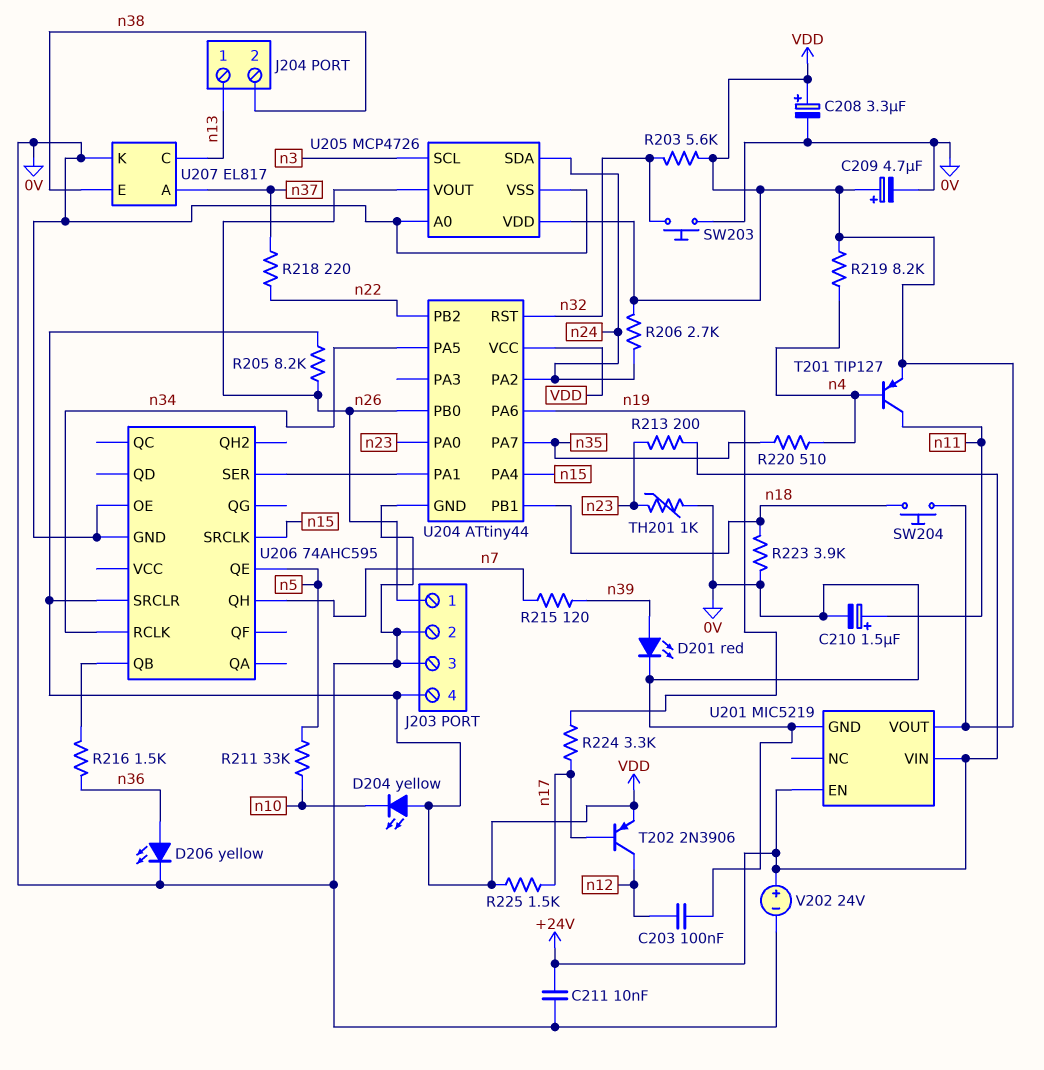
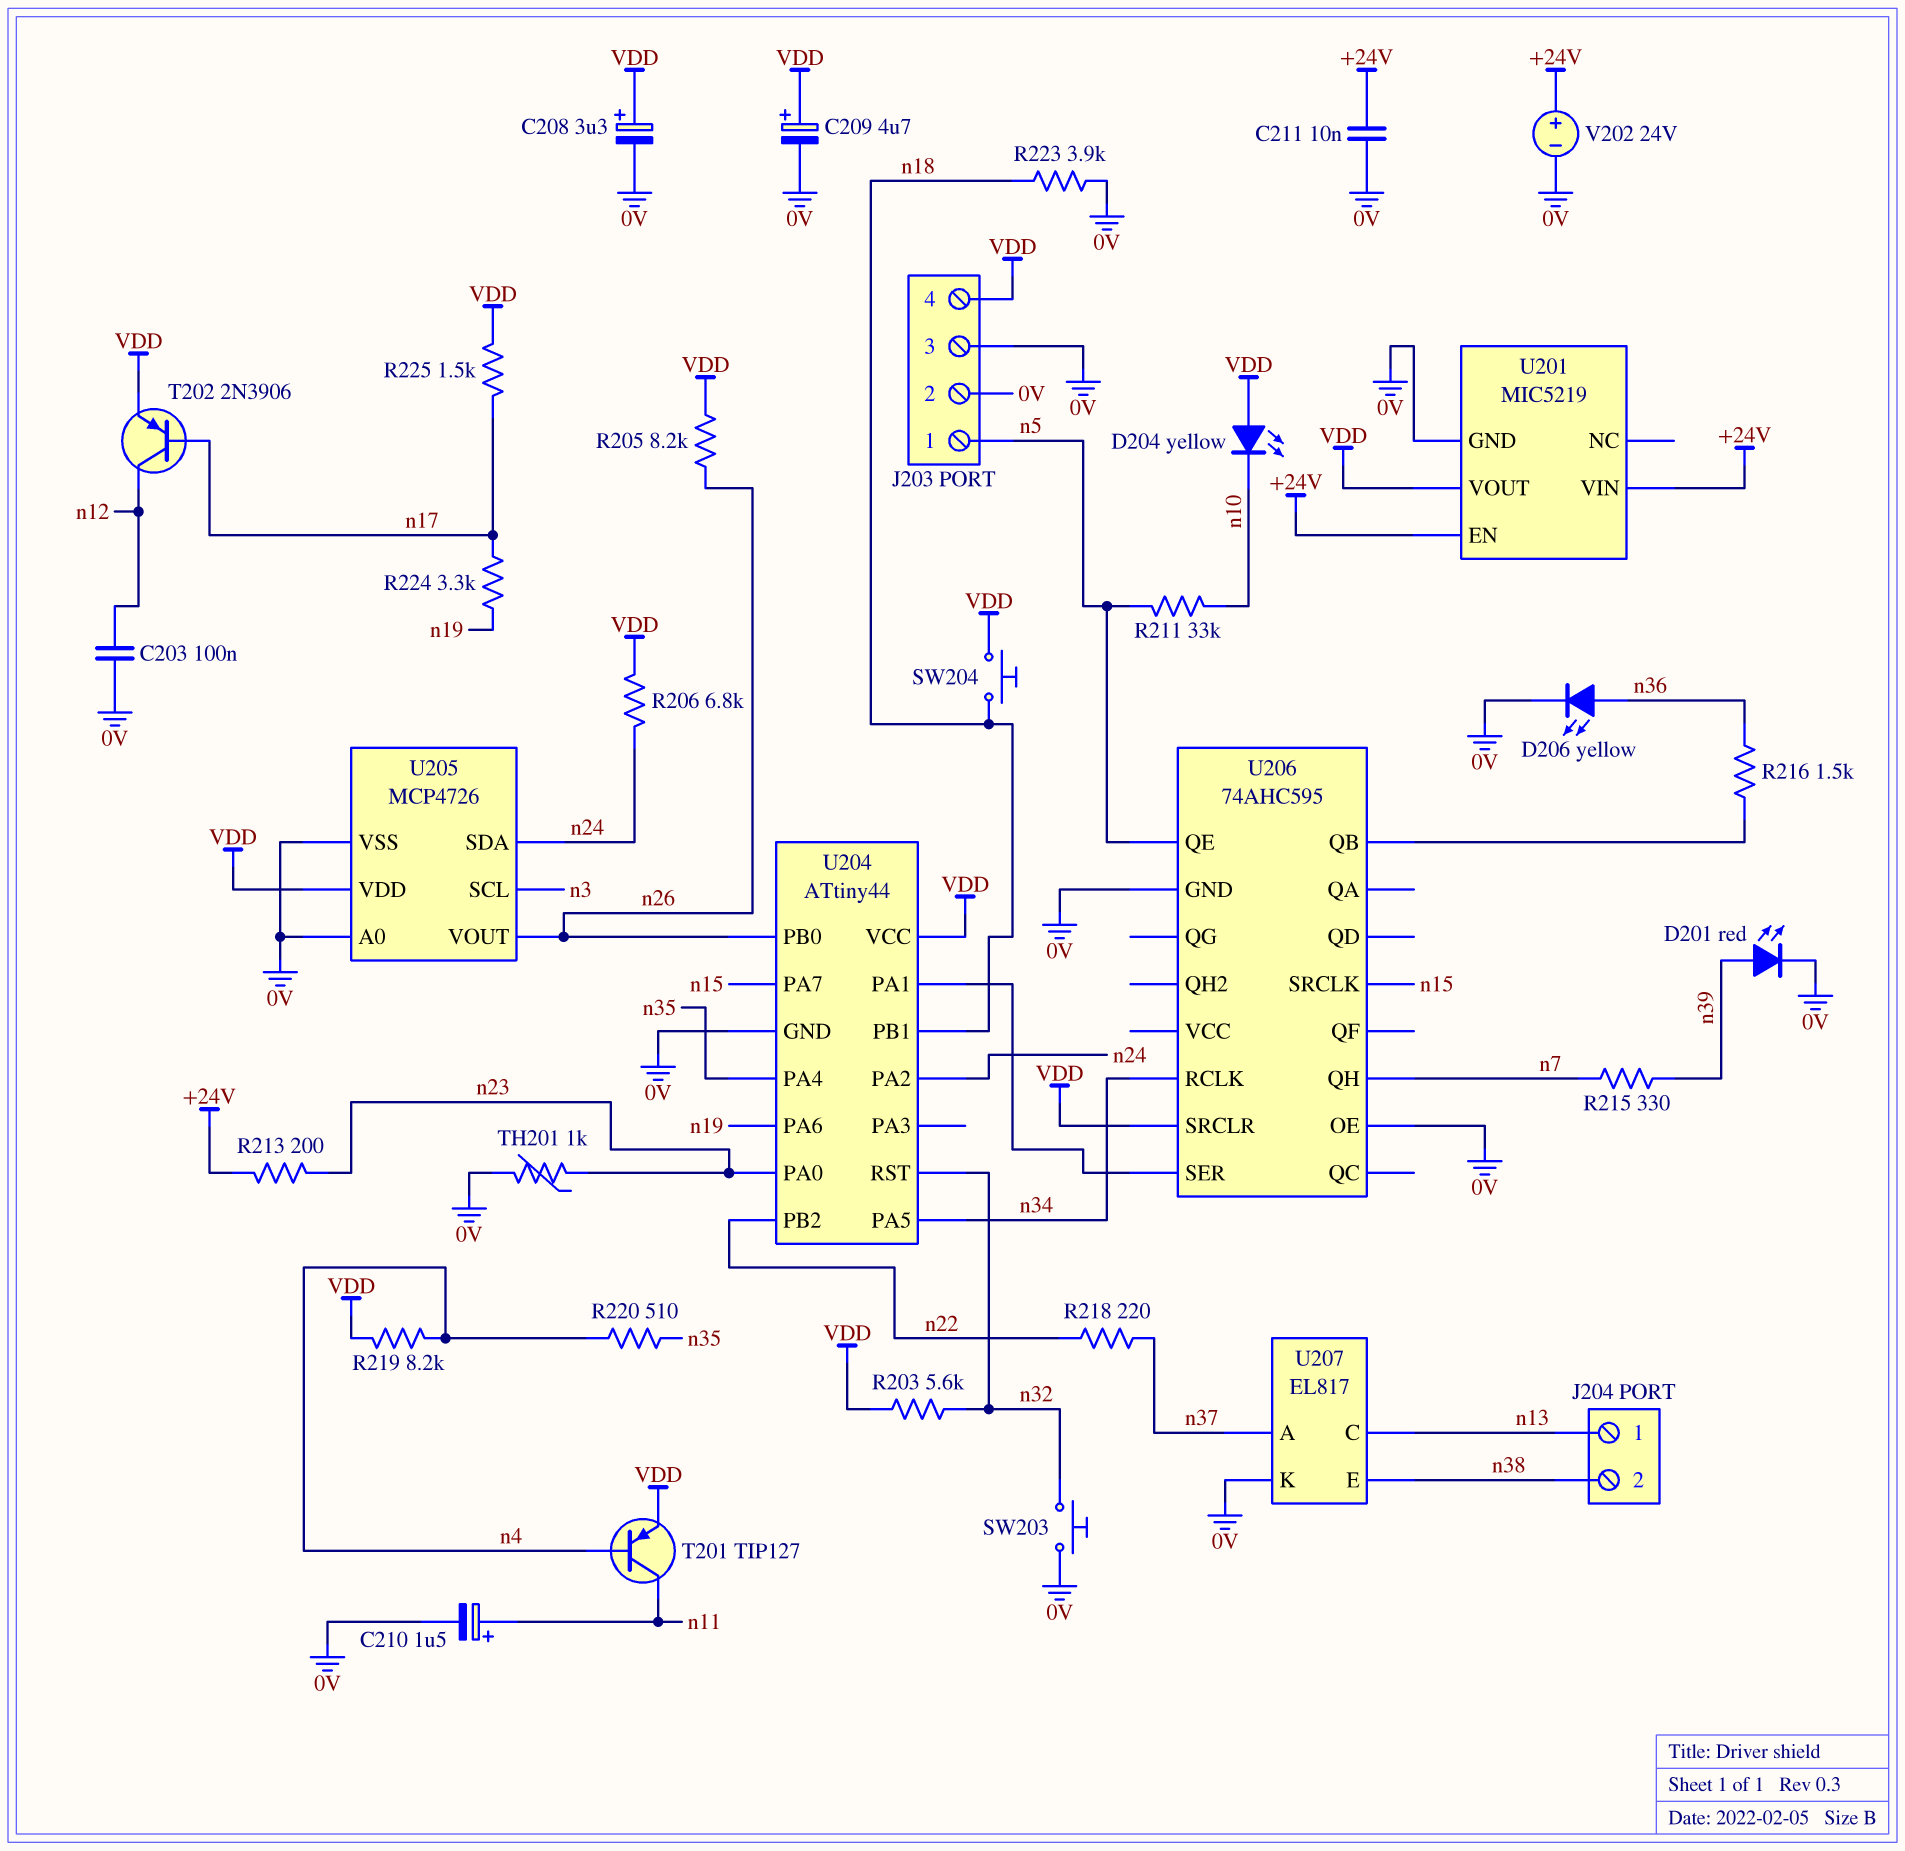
J203 pin 1: n26 -> n5
R206: 2.7k (VDD, n24) -> 6.8k (VDD, n24)
R215: 120 (n7, n39) -> 330 (n7, n39)
U204 pin PA4: n15 -> n35
U204 pin PA7: n35 -> n15

